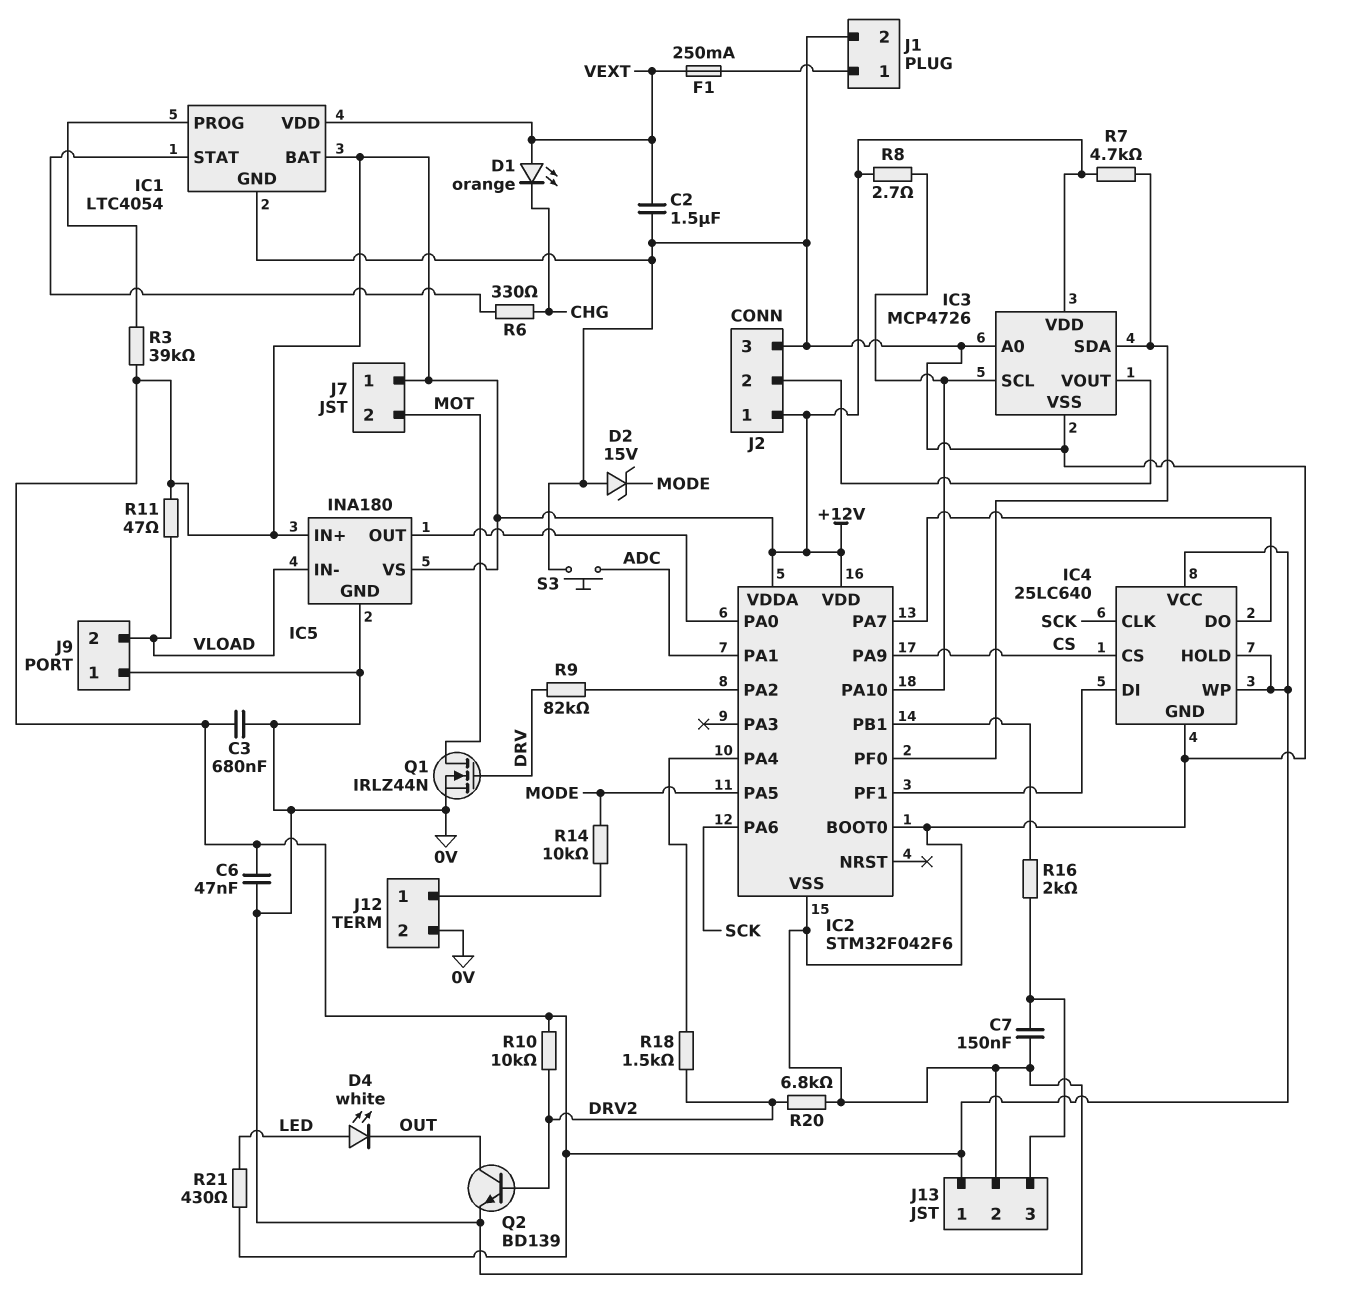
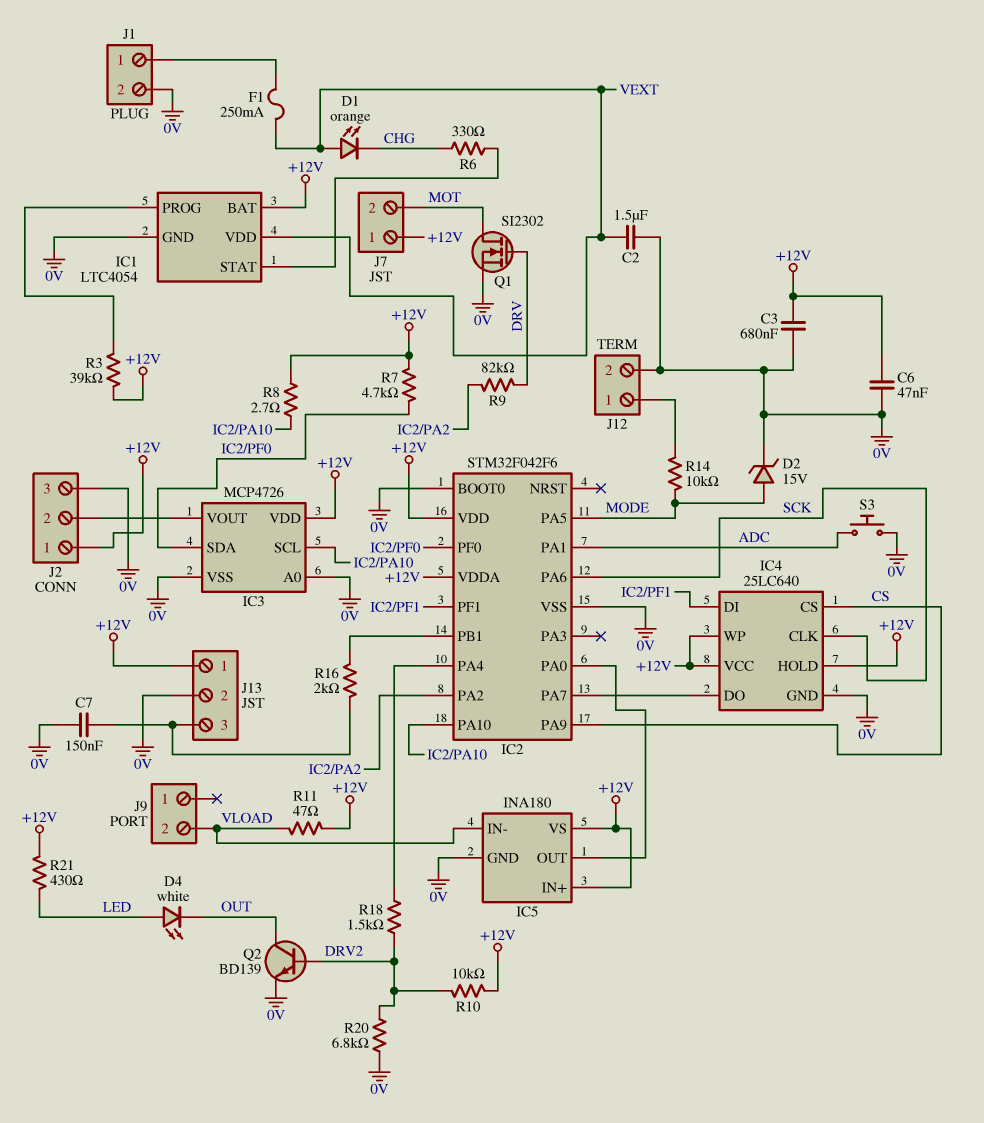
D2: zener 15V (A 0V, K MODE) -> zener 15V (A MODE, K 0V)
J9 pin 1: 0V -> none
Q1: NMOS IRLZ44N (G DRV, D MOT, S 0V) -> NMOS SI2302 (G DRV, D MOT, S 0V)

